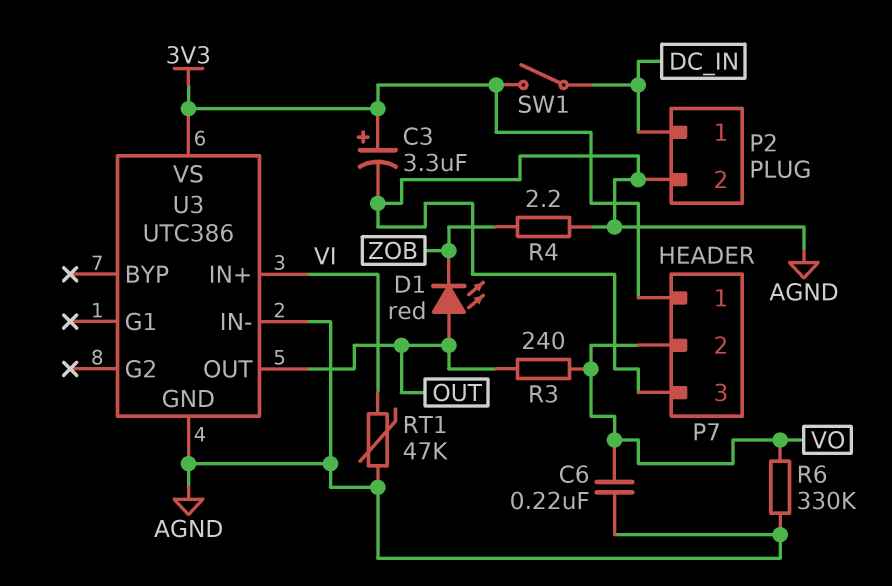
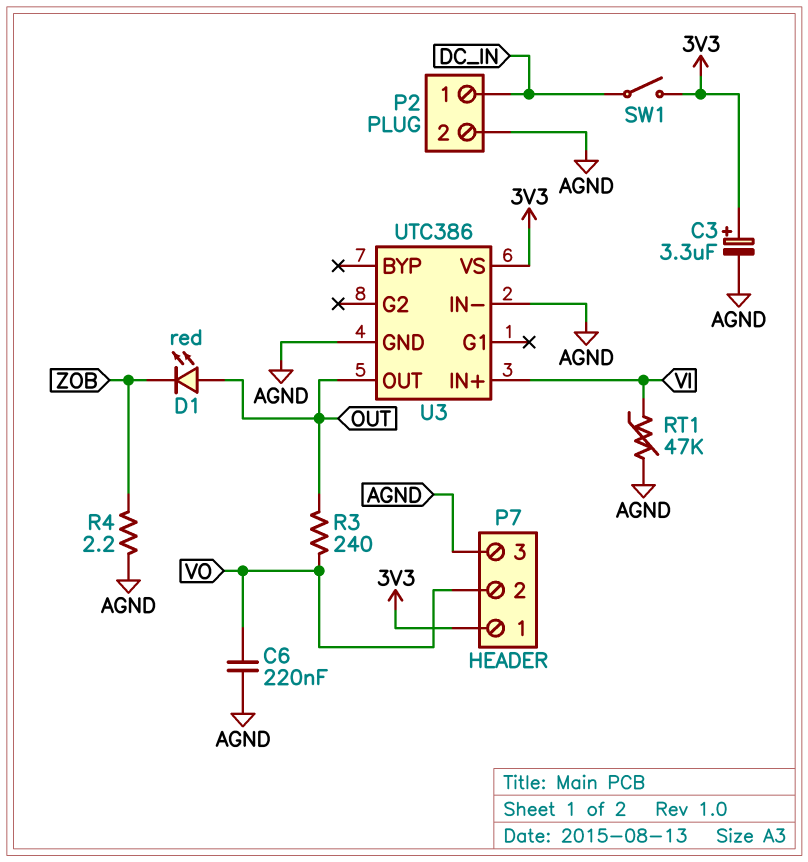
R6: 330k (AGND, VO) -> none

